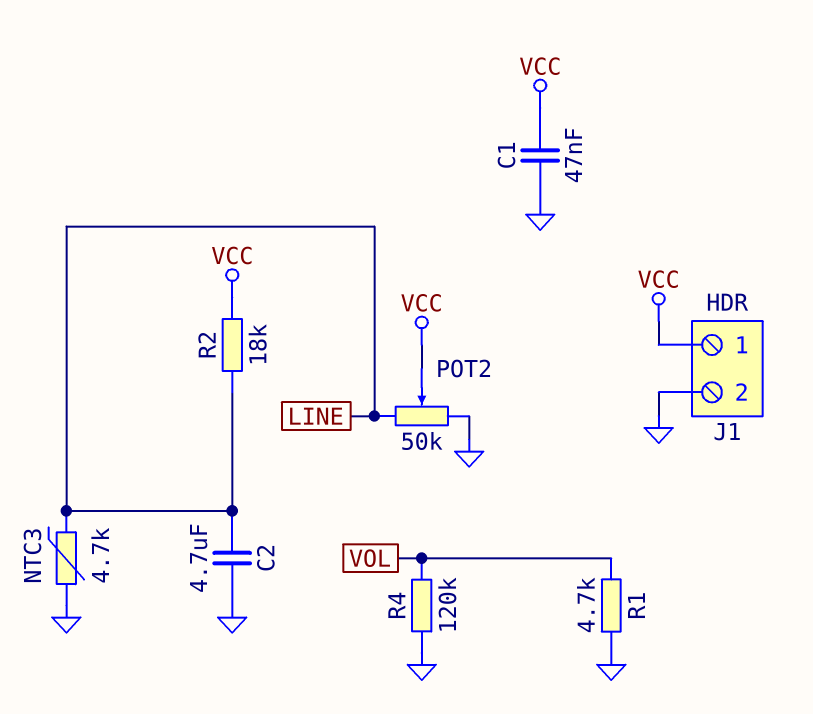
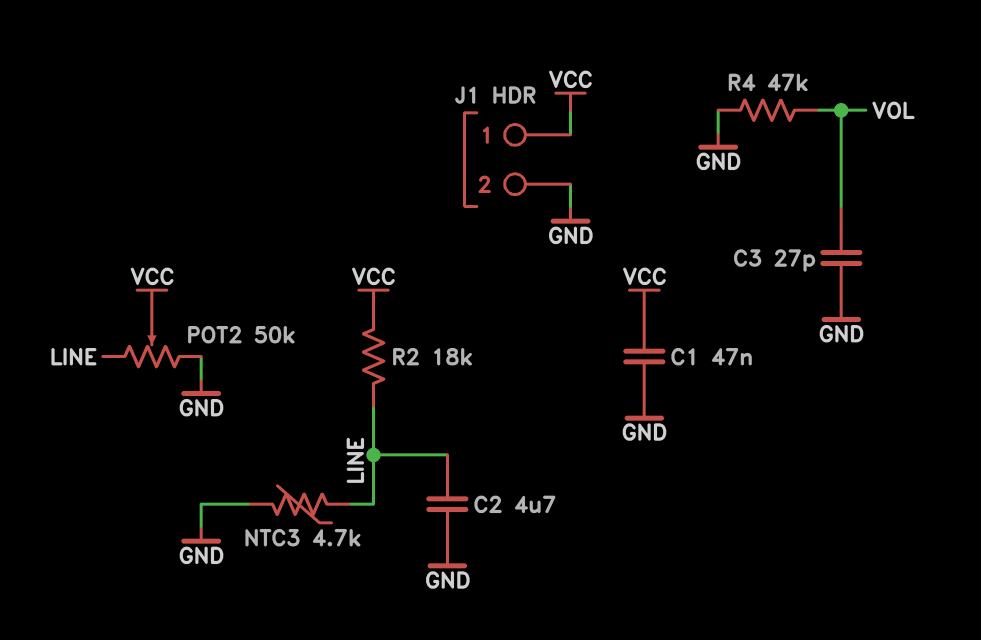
C3: none -> 27pF (GND, VOL)
R1: 4.7k (GND, VOL) -> none
R4: 120k (GND, VOL) -> 47k (GND, VOL)

